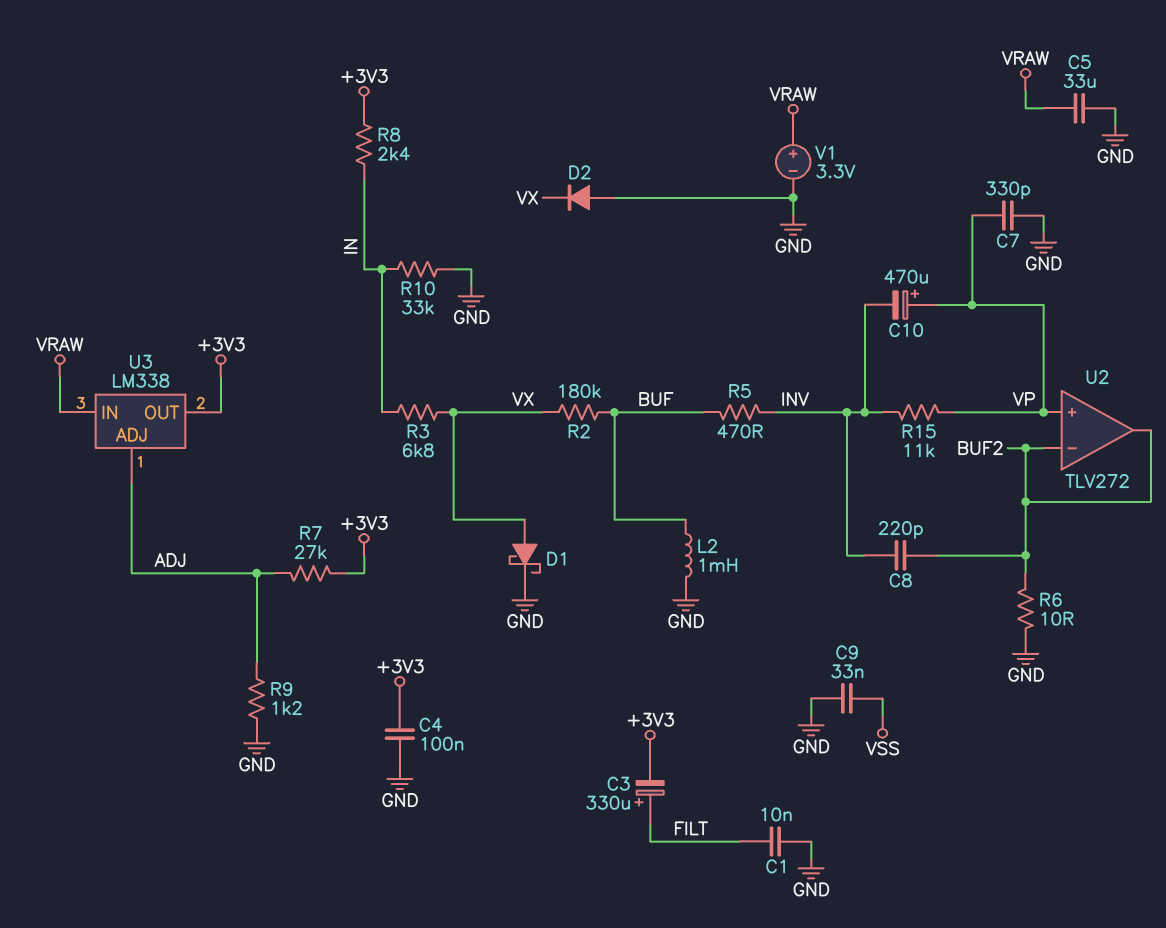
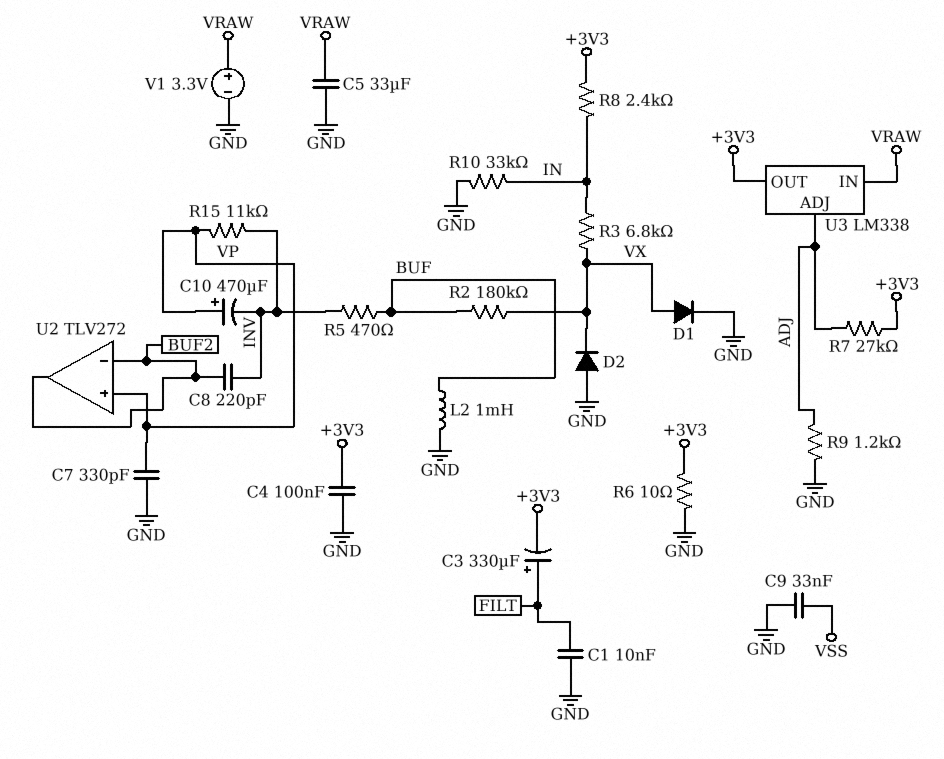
D1: schottky (A VX, K GND) -> diode (A VX, K GND)
R6: 10 (BUF2, GND) -> 10 (+3V3, GND)

